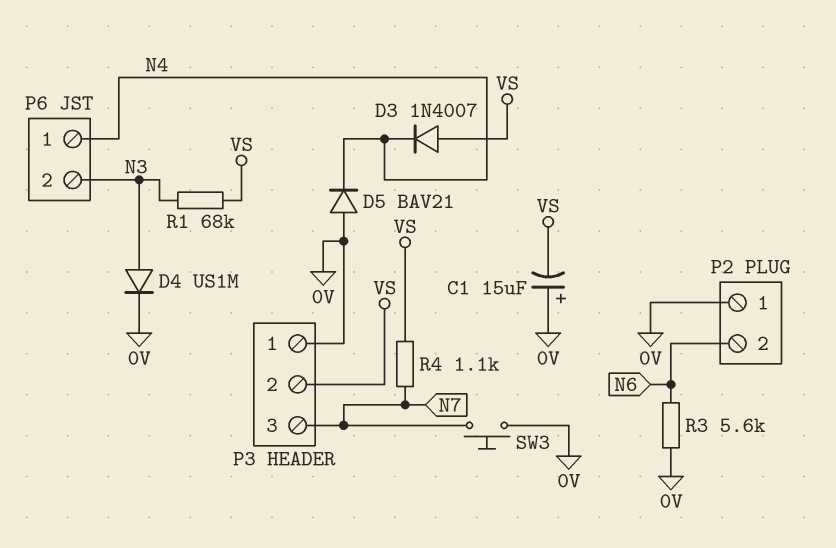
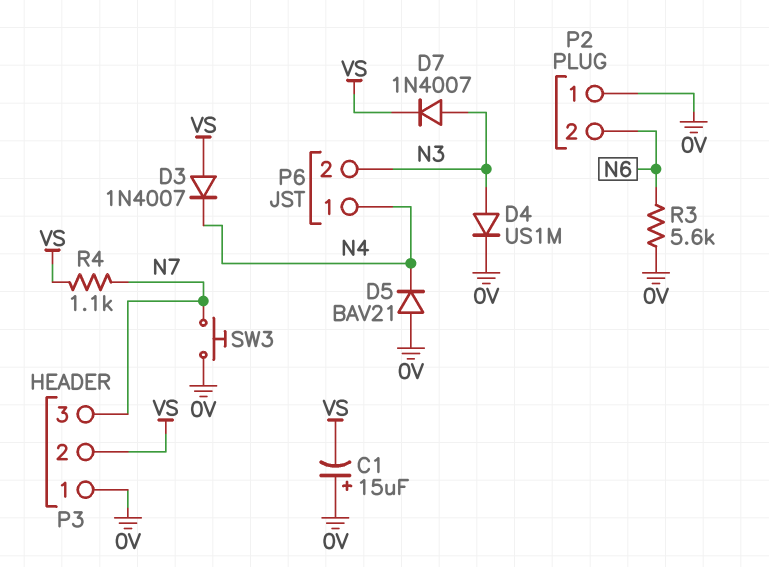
D7: none -> diode 1N4007 (A N3, K VS)
R1: 68k (N3, VS) -> none

